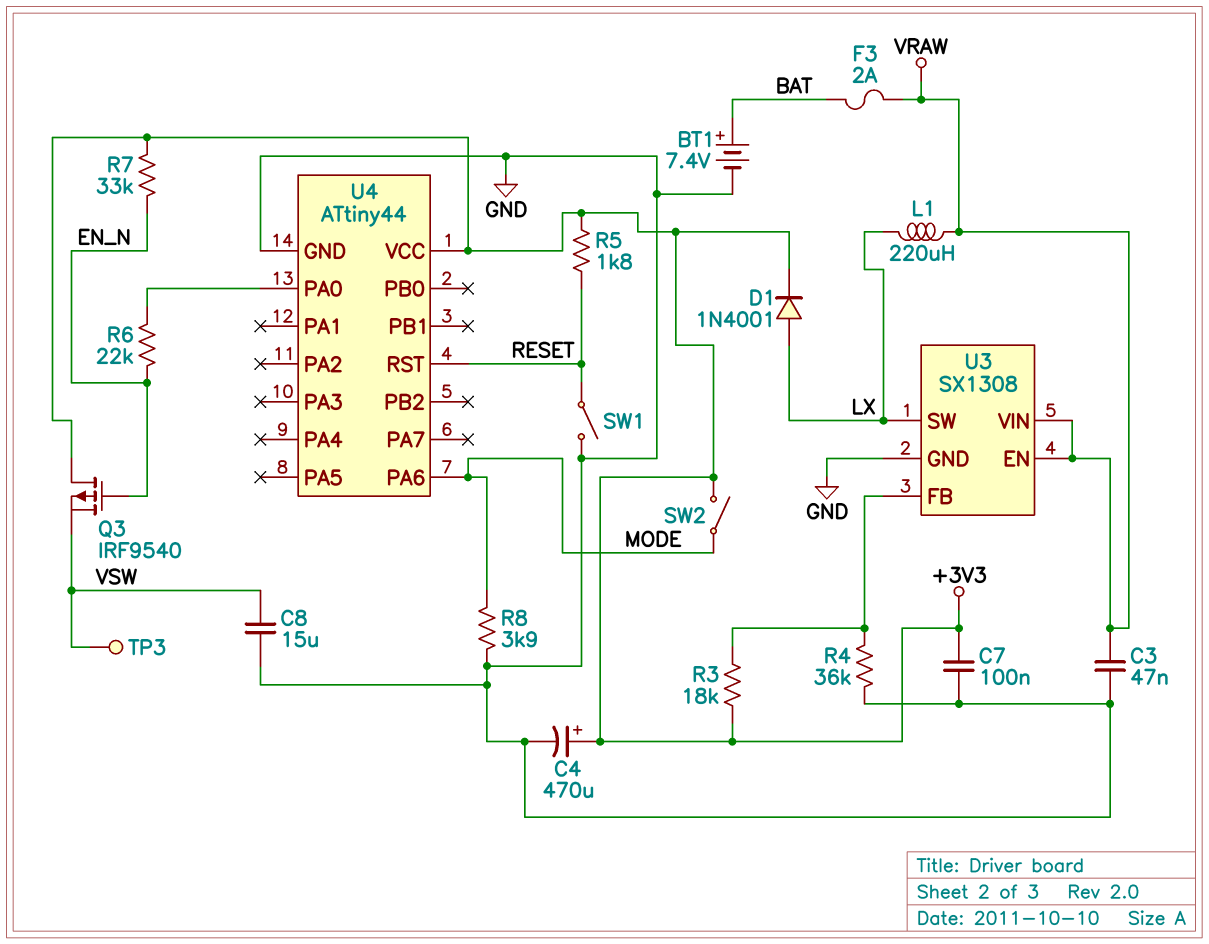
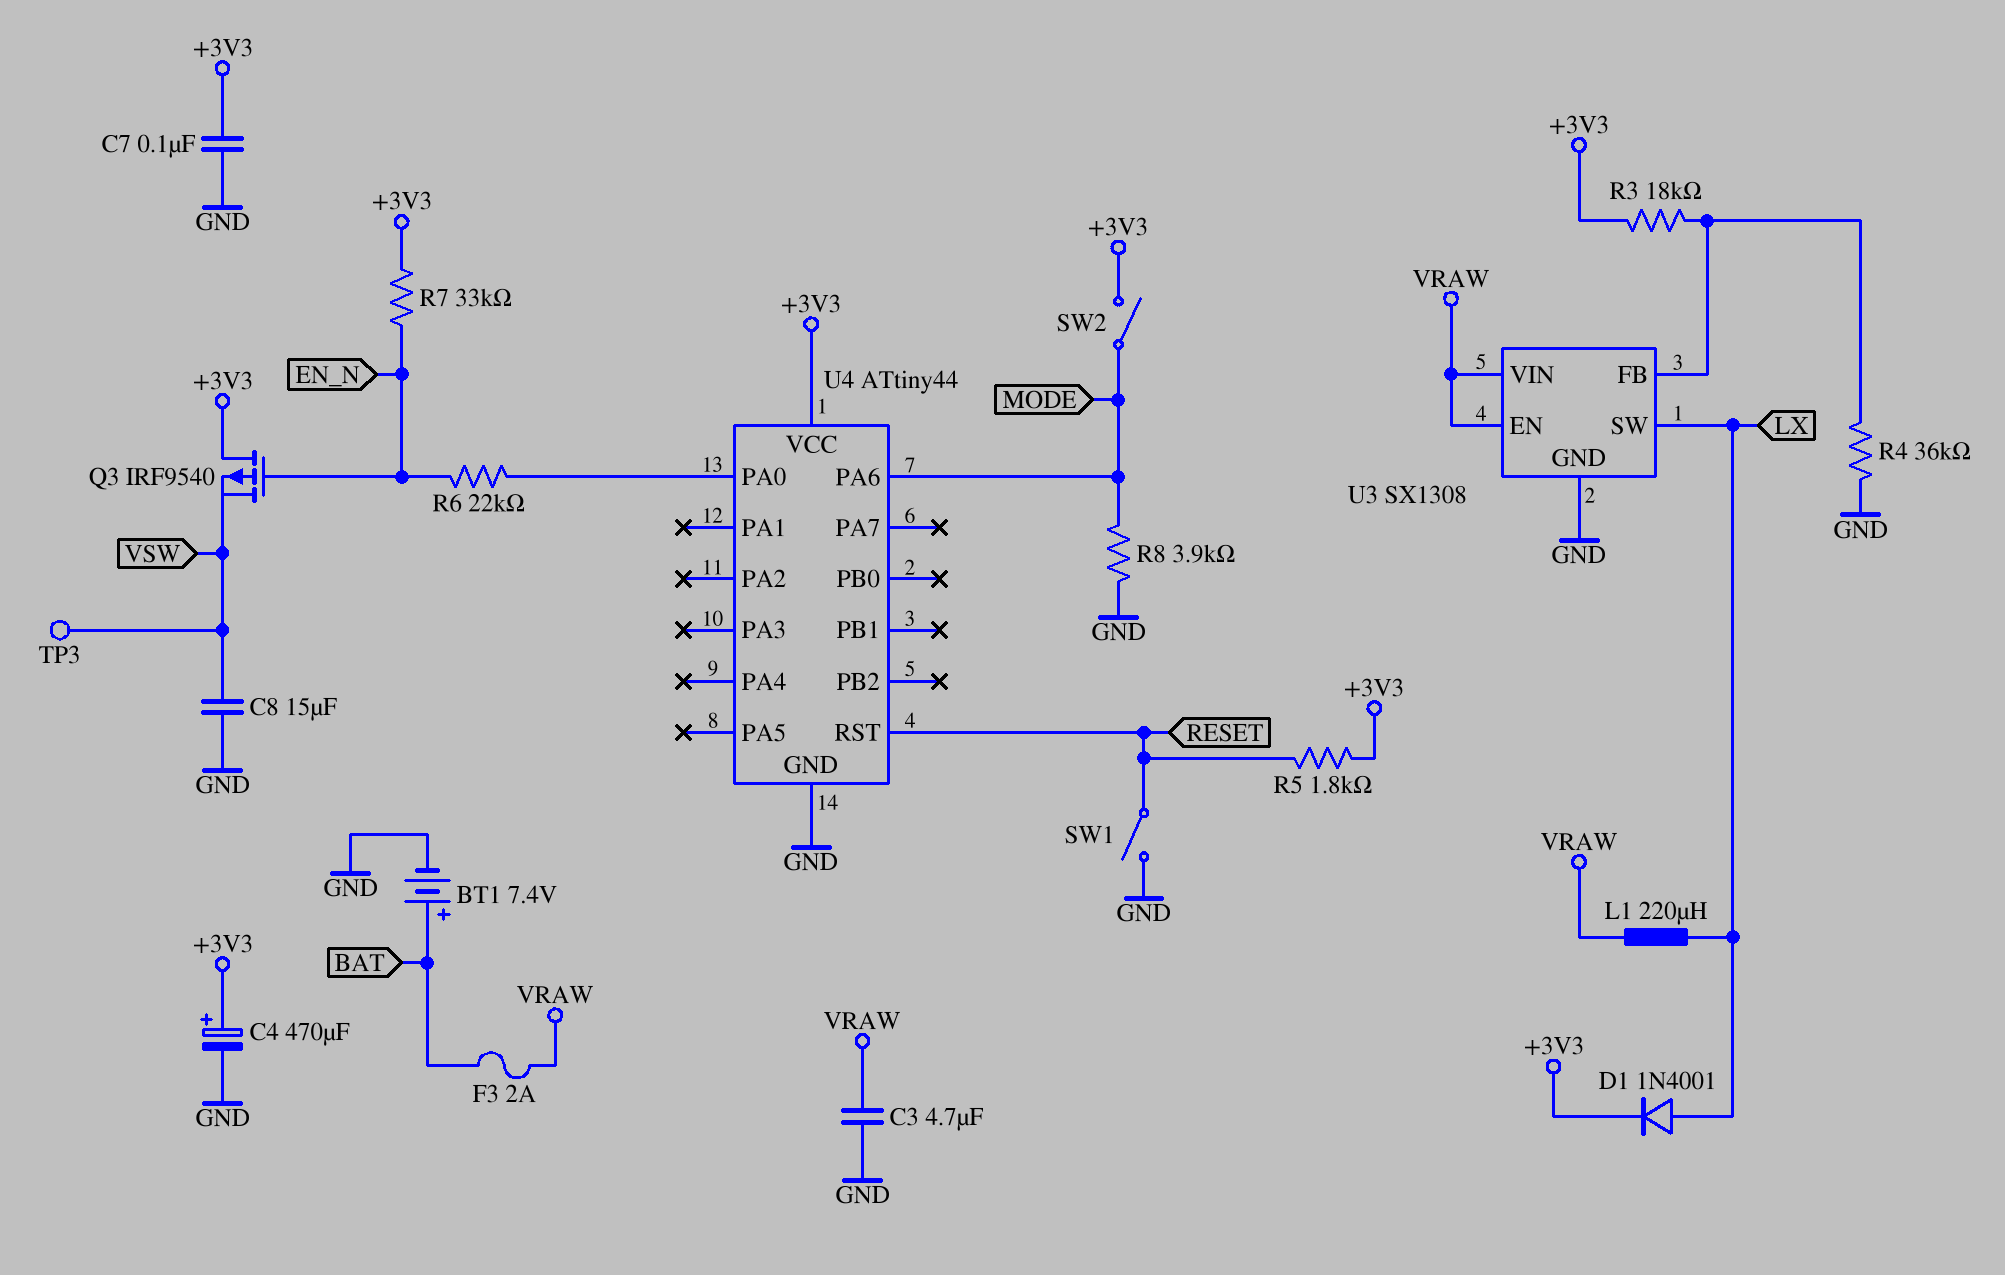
C3: 47nF (GND, VRAW) -> 4.7uF (GND, VRAW)

